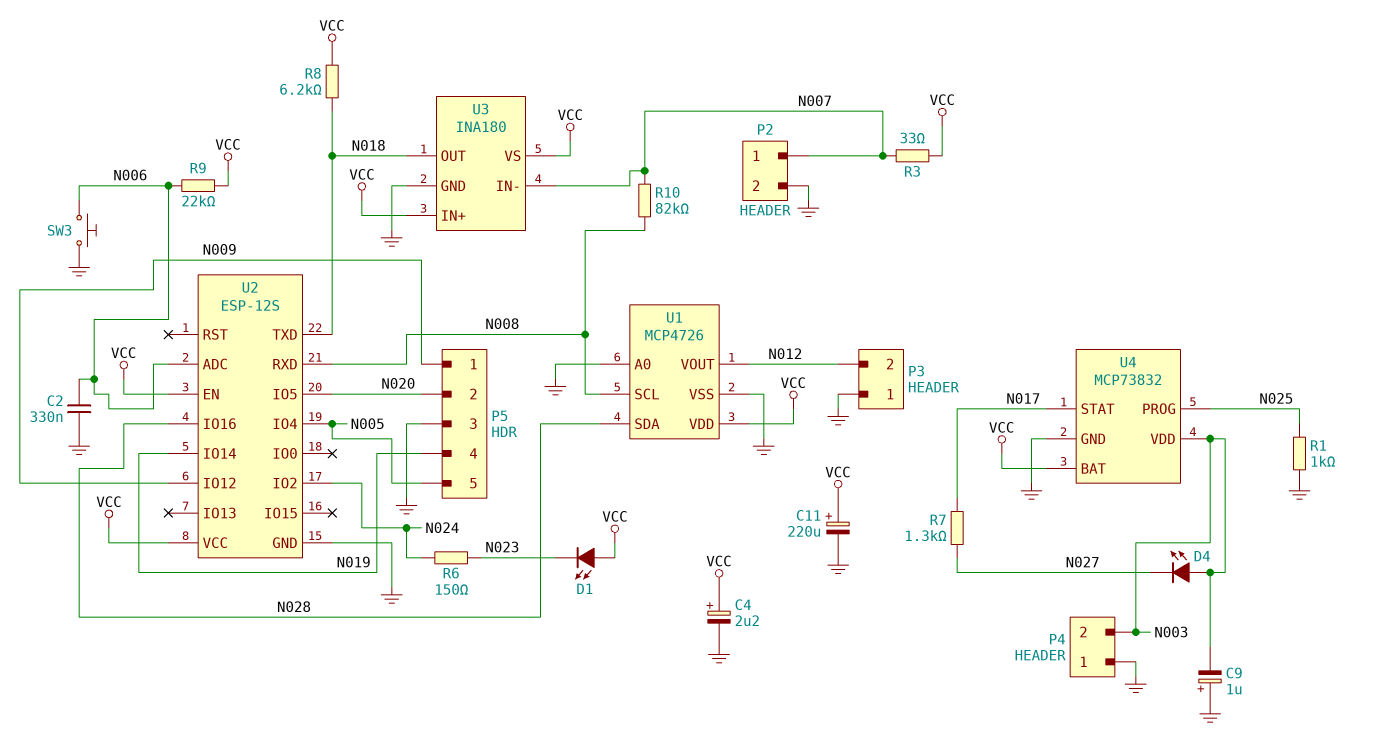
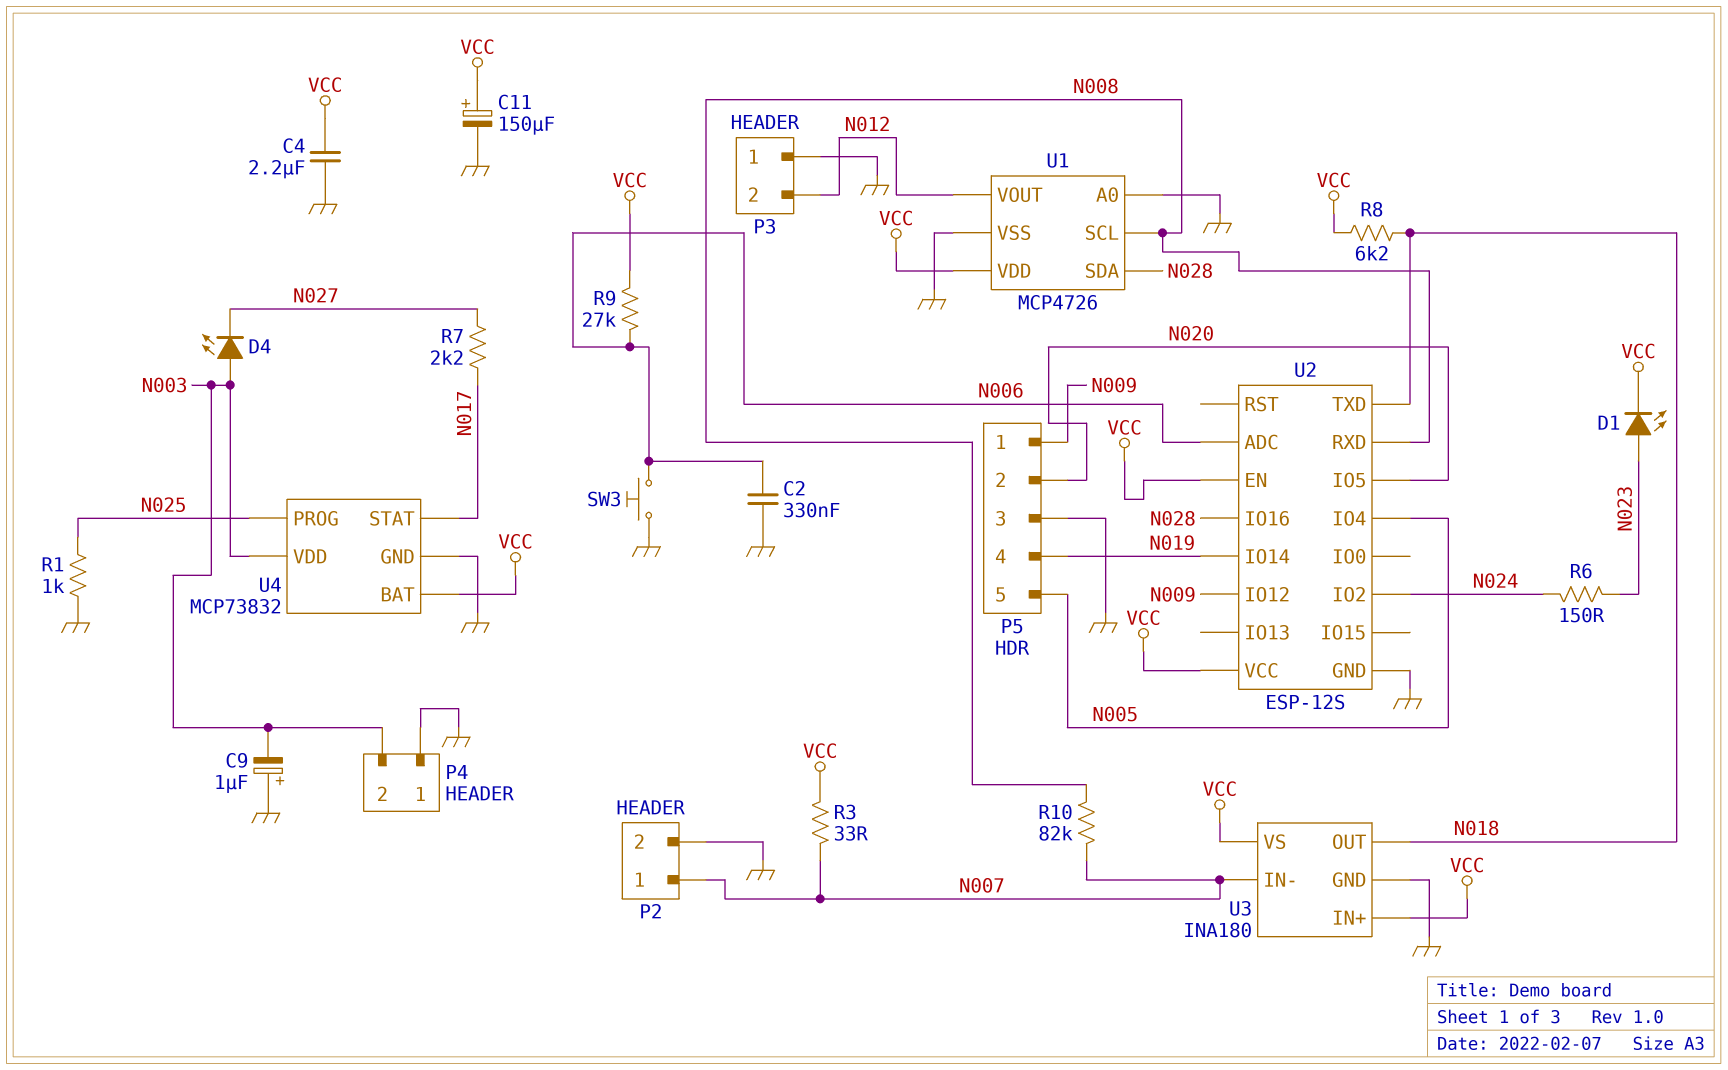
C4: 2.2uF (plus VCC, minus GND) -> 2.2uF (GND, VCC)
C11: 220uF (plus VCC, minus GND) -> 150uF (plus VCC, minus GND)
D1: LED (A VCC, K N023) -> LED (A N023, K VCC)
R7: 1.3k (N017, N027) -> 2.2k (N017, N027)
R9: 22k (N006, VCC) -> 27k (N006, VCC)

